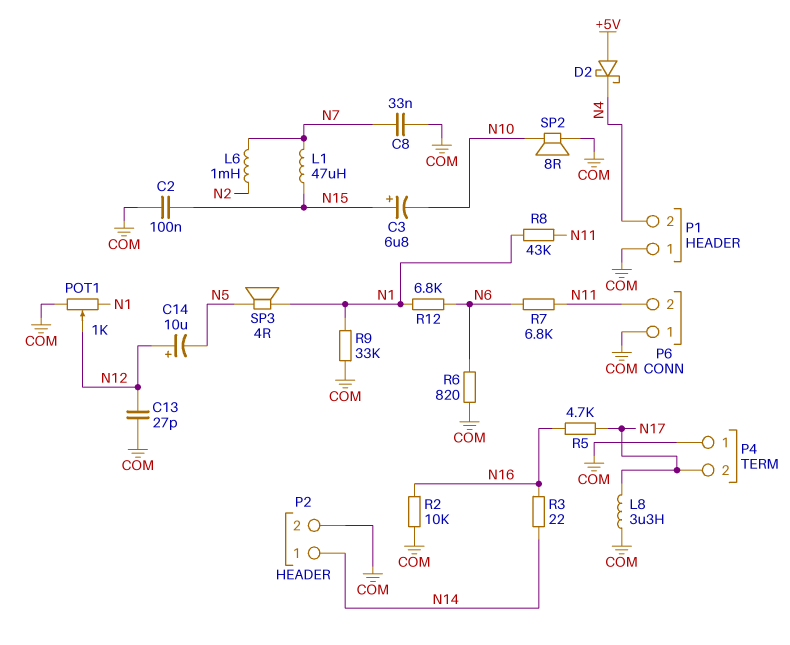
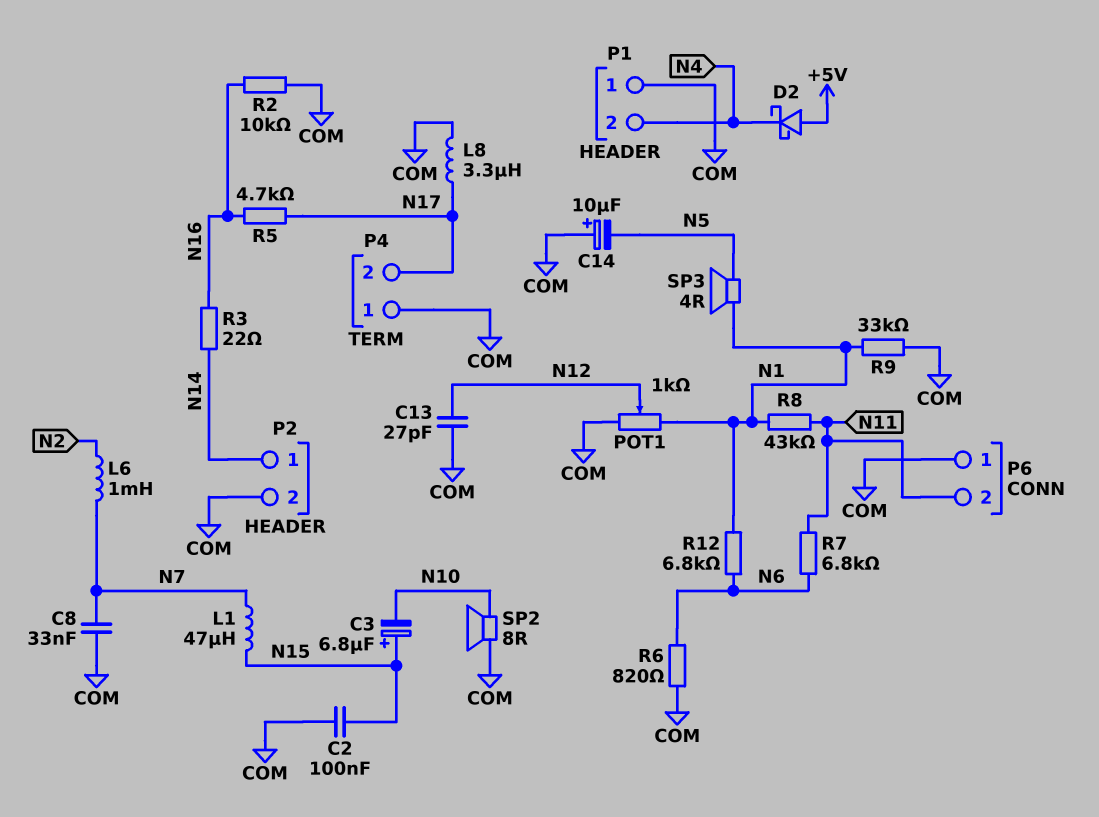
C14: 10uF (plus N12, minus N5) -> 10uF (plus COM, minus N5)

